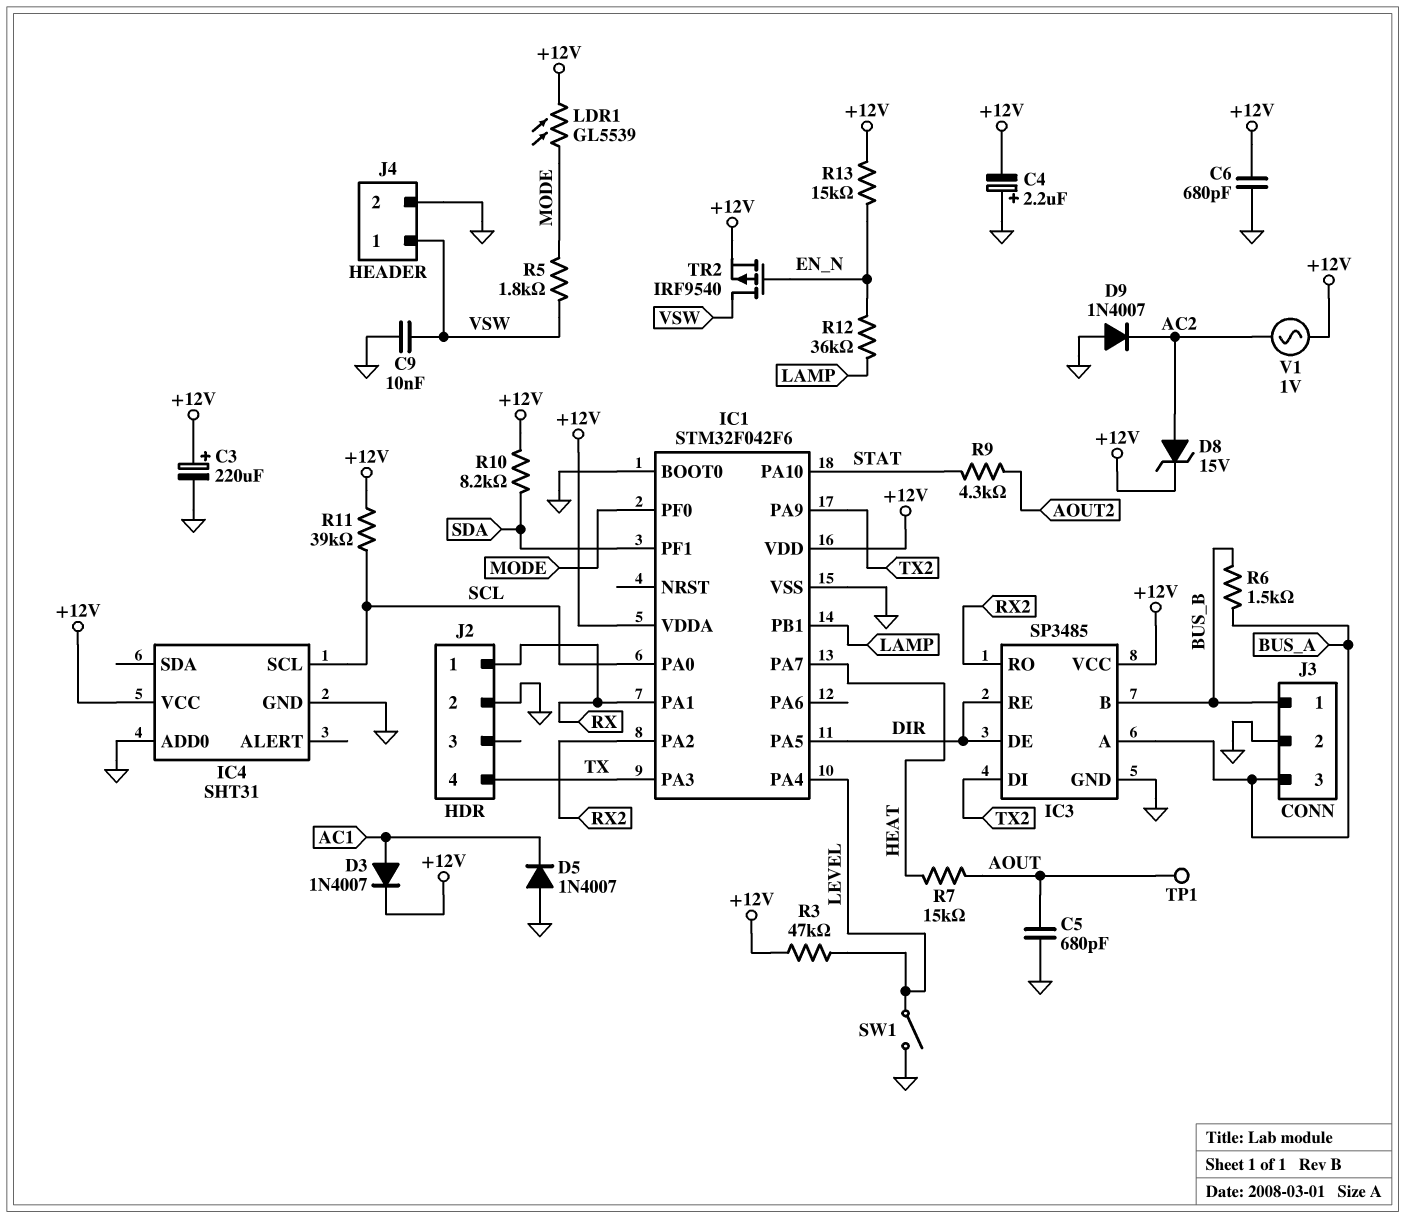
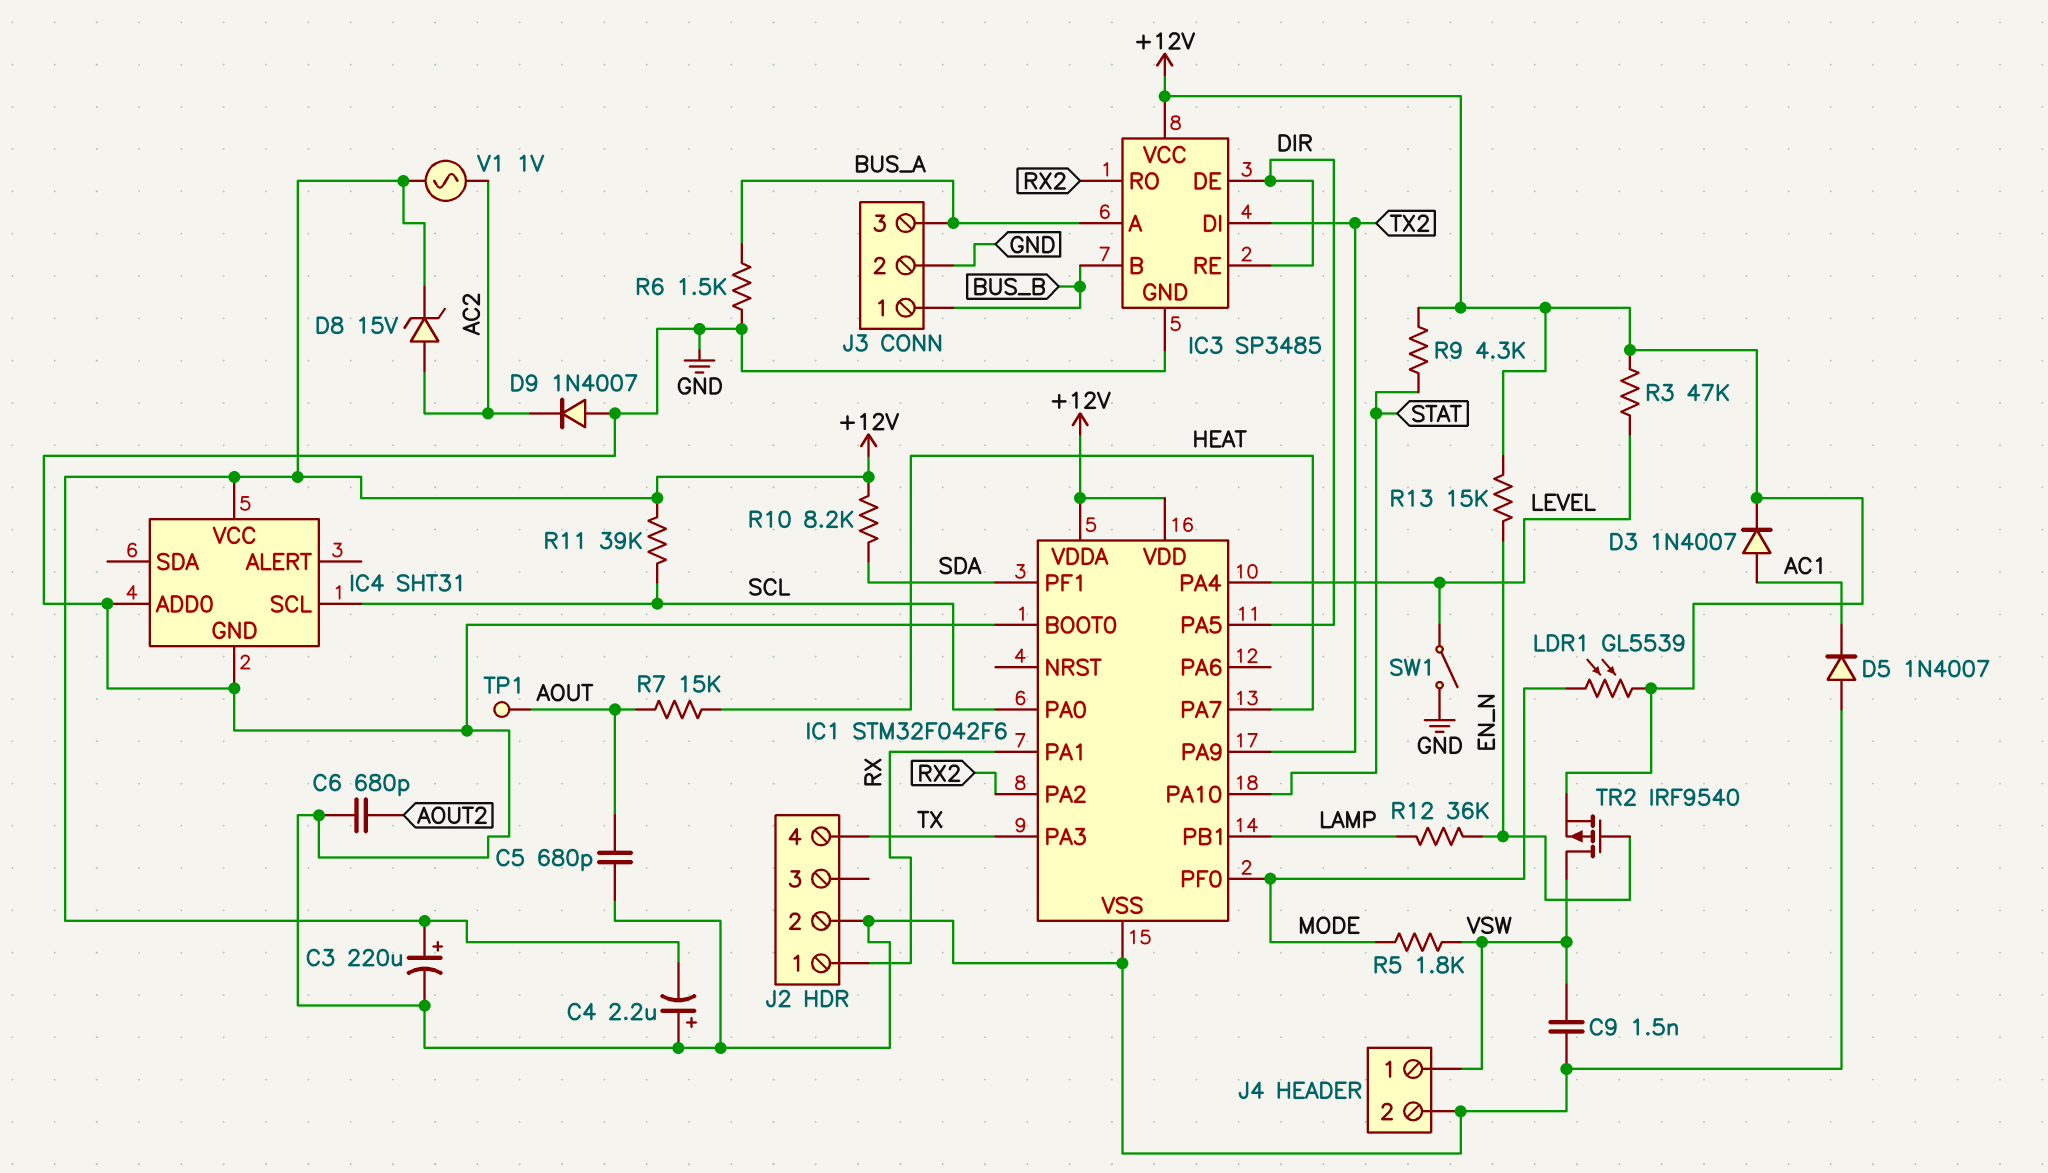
C6: 680pF (+12V, GND) -> 680pF (AOUT2, GND)
C9: 10nF (GND, VSW) -> 1.5nF (GND, VSW)
R6: 1.5k (BUS_A, BUS_B) -> 1.5k (BUS_A, GND)
R9: 4.3k (AOUT2, STAT) -> 4.3k (+12V, STAT)

